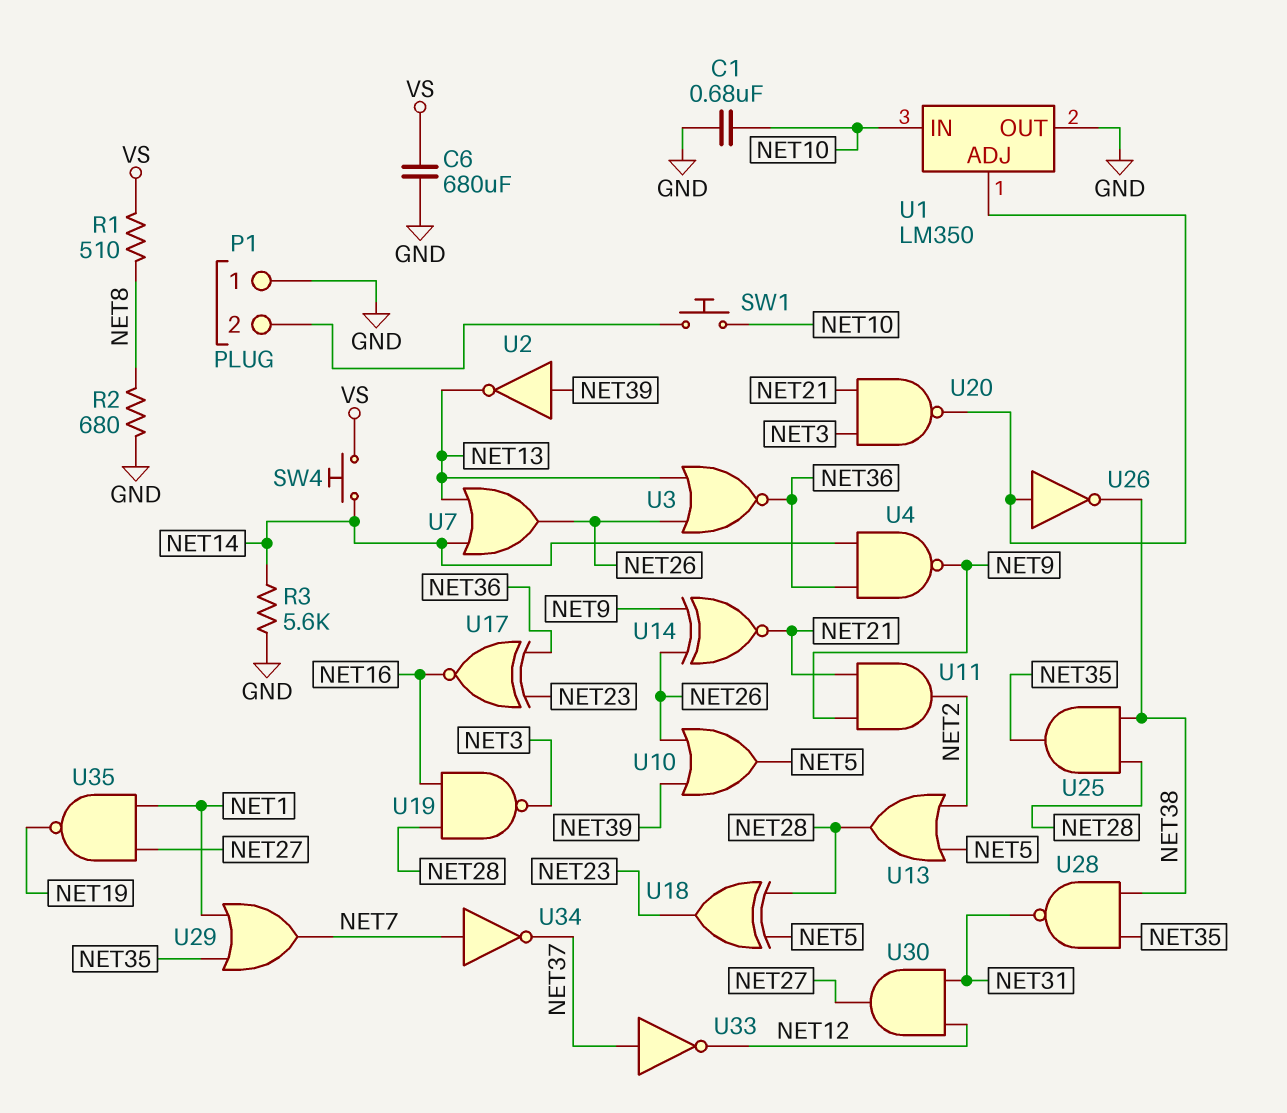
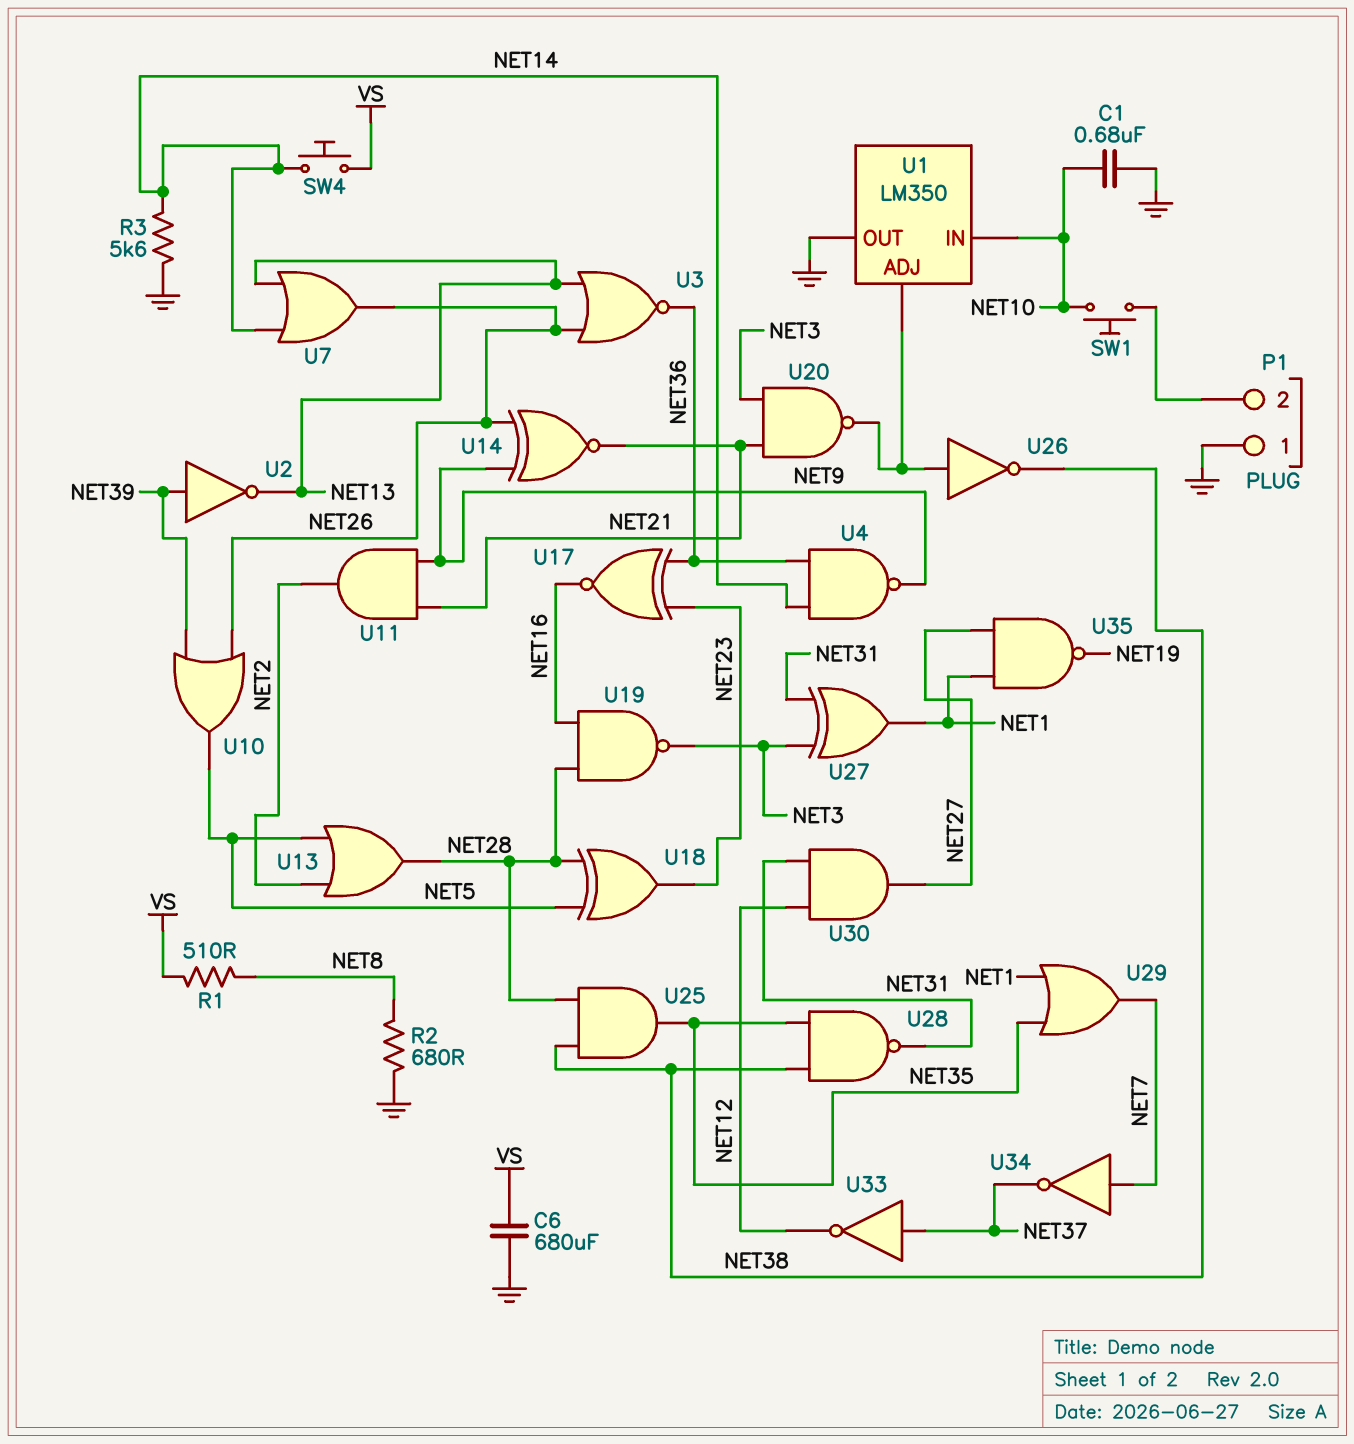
U27: none -> XOR (in NET3, in NET31, out NET1)

